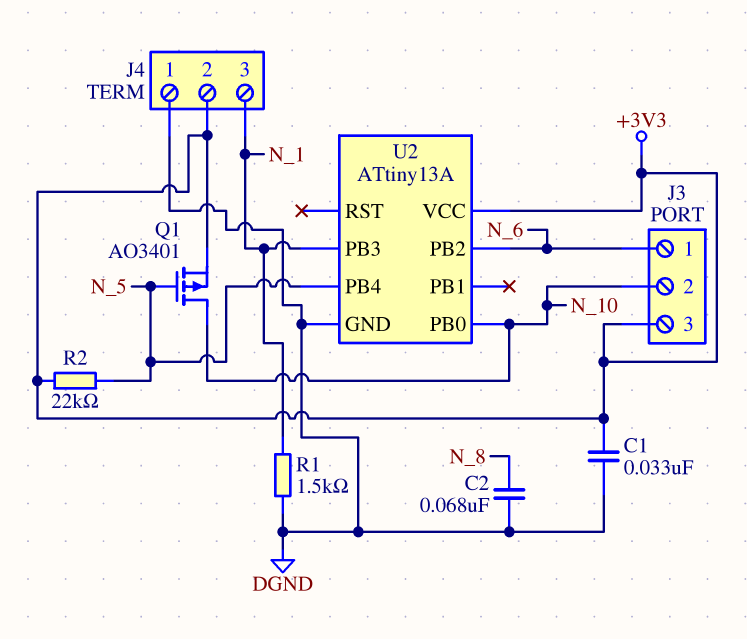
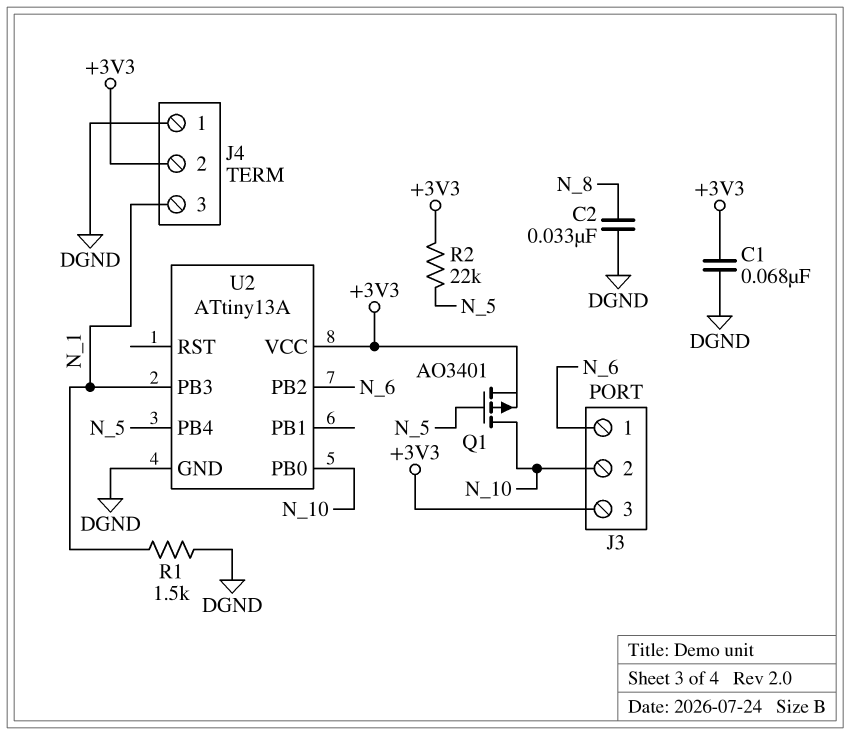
C1: 33nF (+3V3, DGND) -> 68nF (+3V3, DGND)
C2: 68nF (DGND, N_8) -> 33nF (DGND, N_8)

